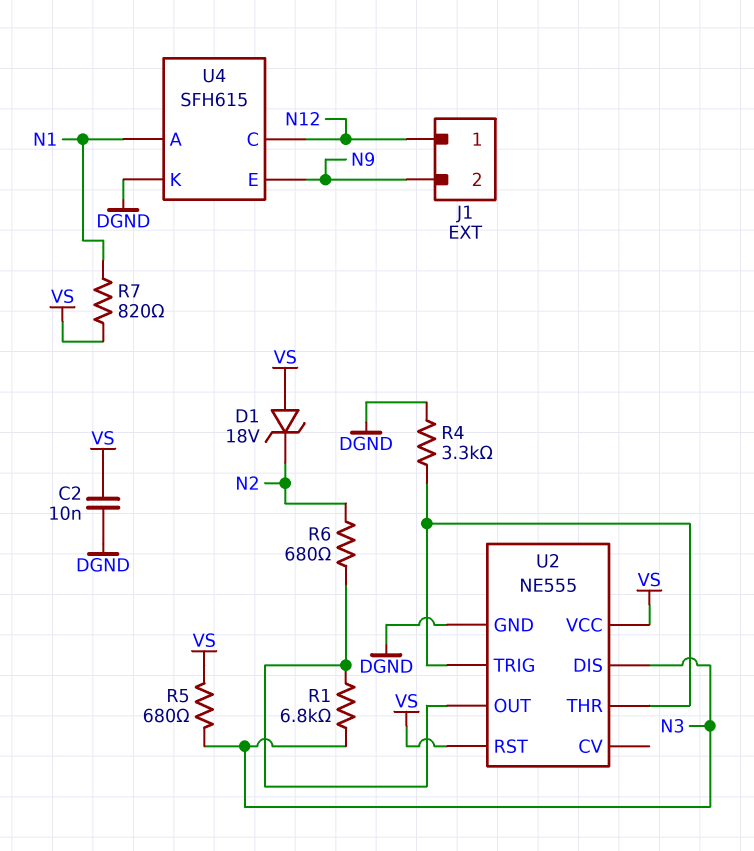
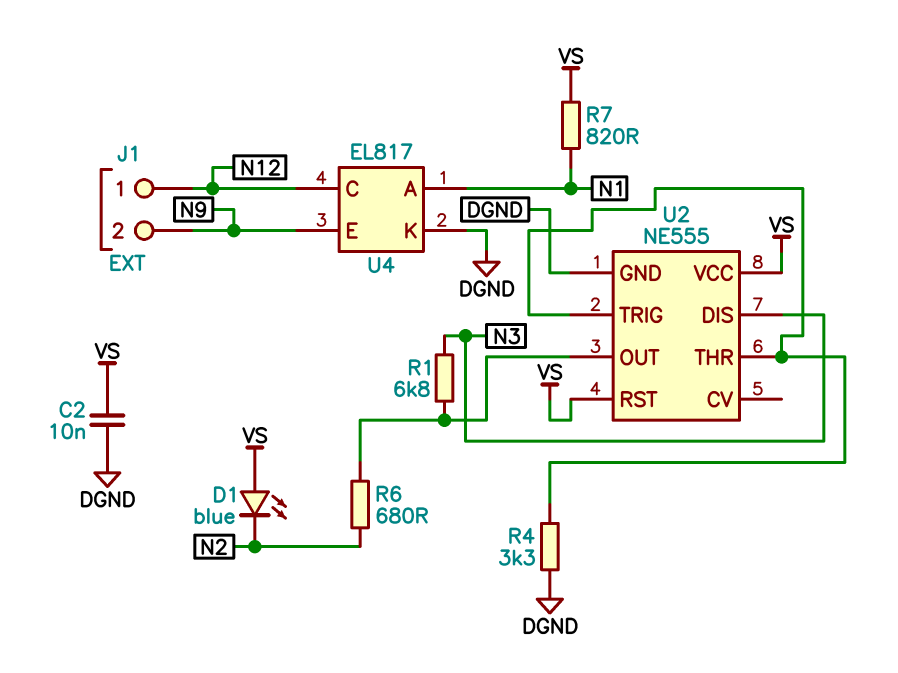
D1: zener 18V (A VS, K N2) -> LED blue (A VS, K N2)
R5: 680 (N3, VS) -> none
U4: SFH615 -> EL817

